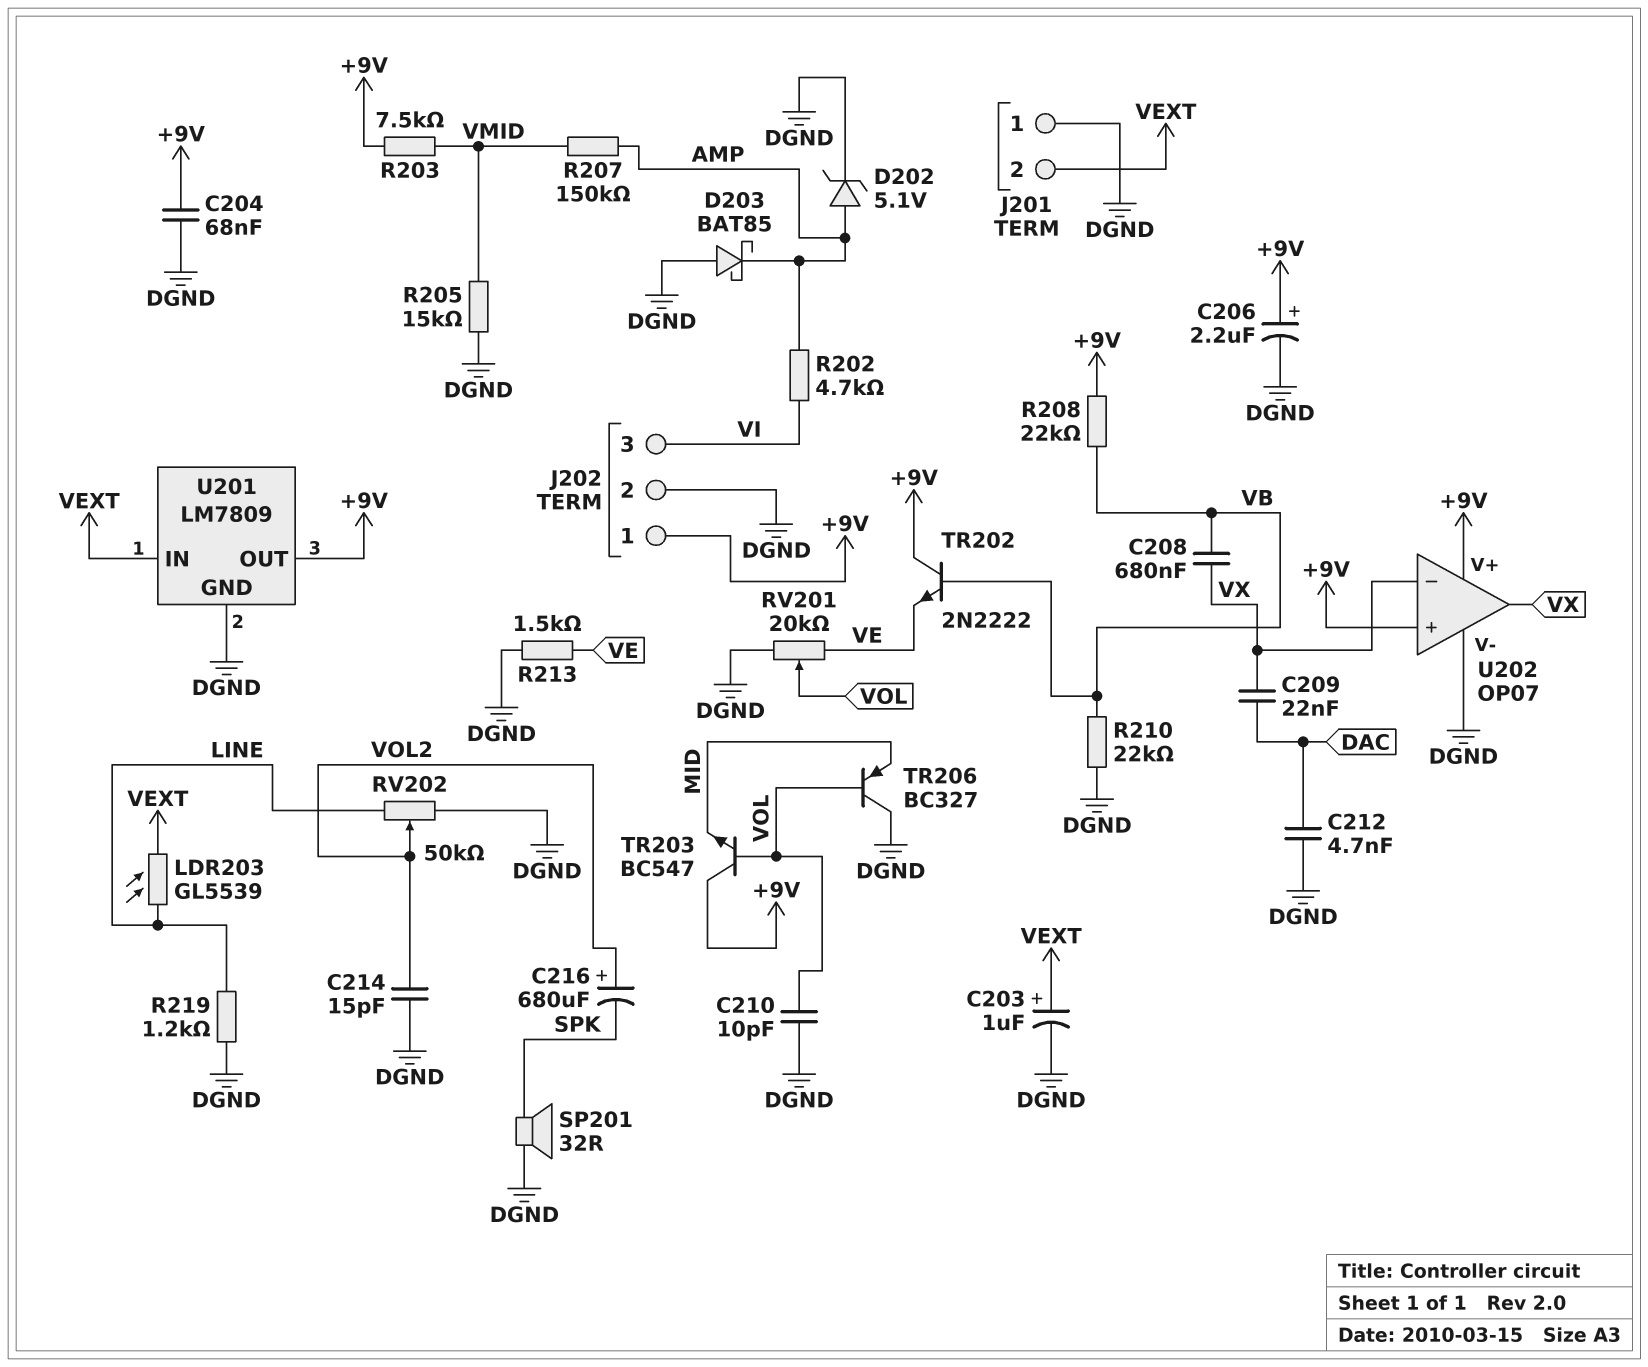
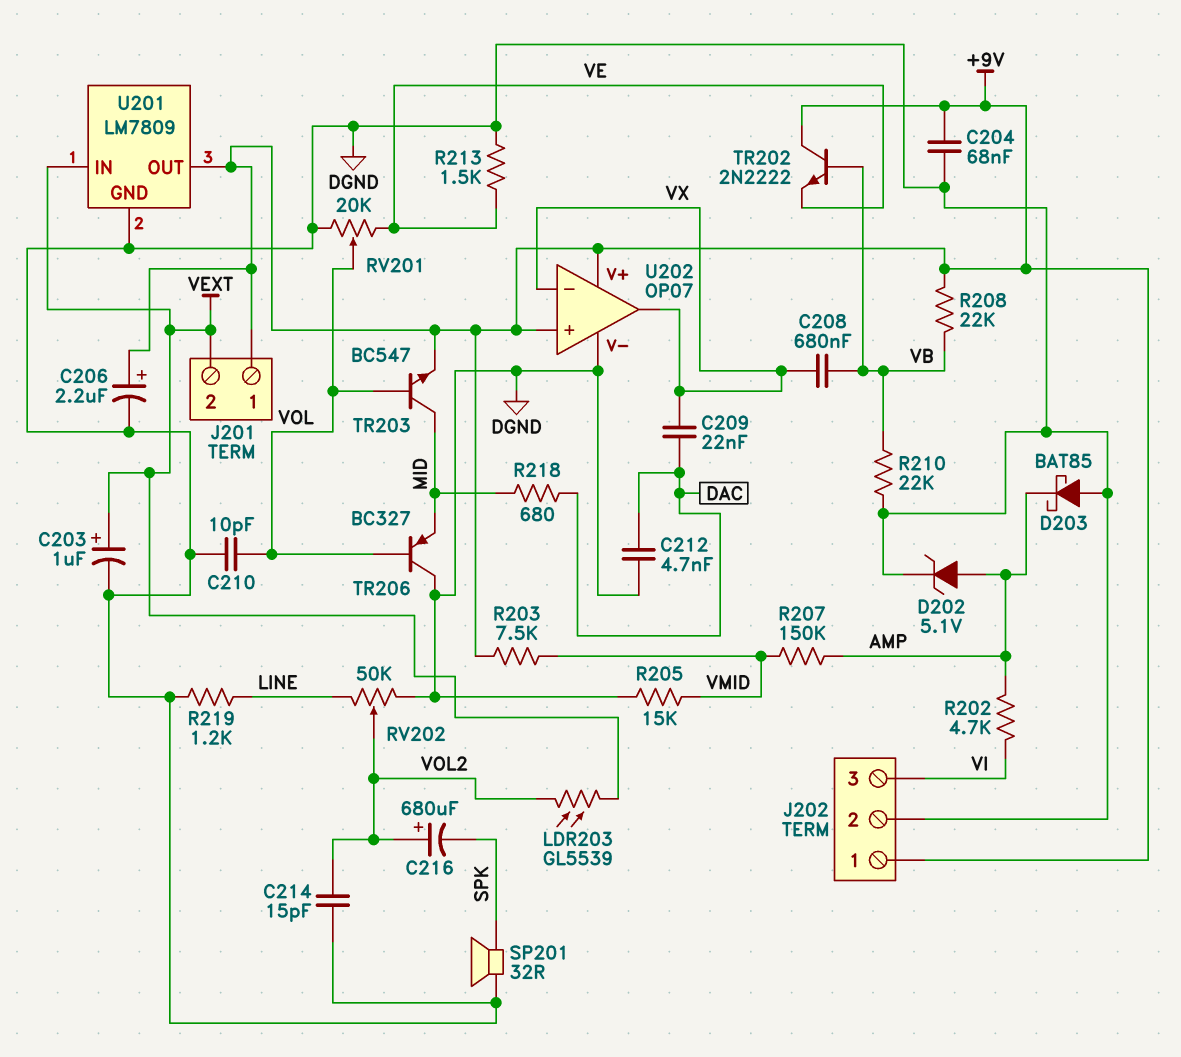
J201 pin 1: DGND -> +9V
LDR203: GL5539 (LINE, VEXT) -> GL5539 (VEXT, VOL2)
R218: none -> 680 (DAC, MID)
TR203: NPN BC547 (B VOL, C +9V, E MID) -> NPN BC547 (B VOL, C MID, E +9V)

